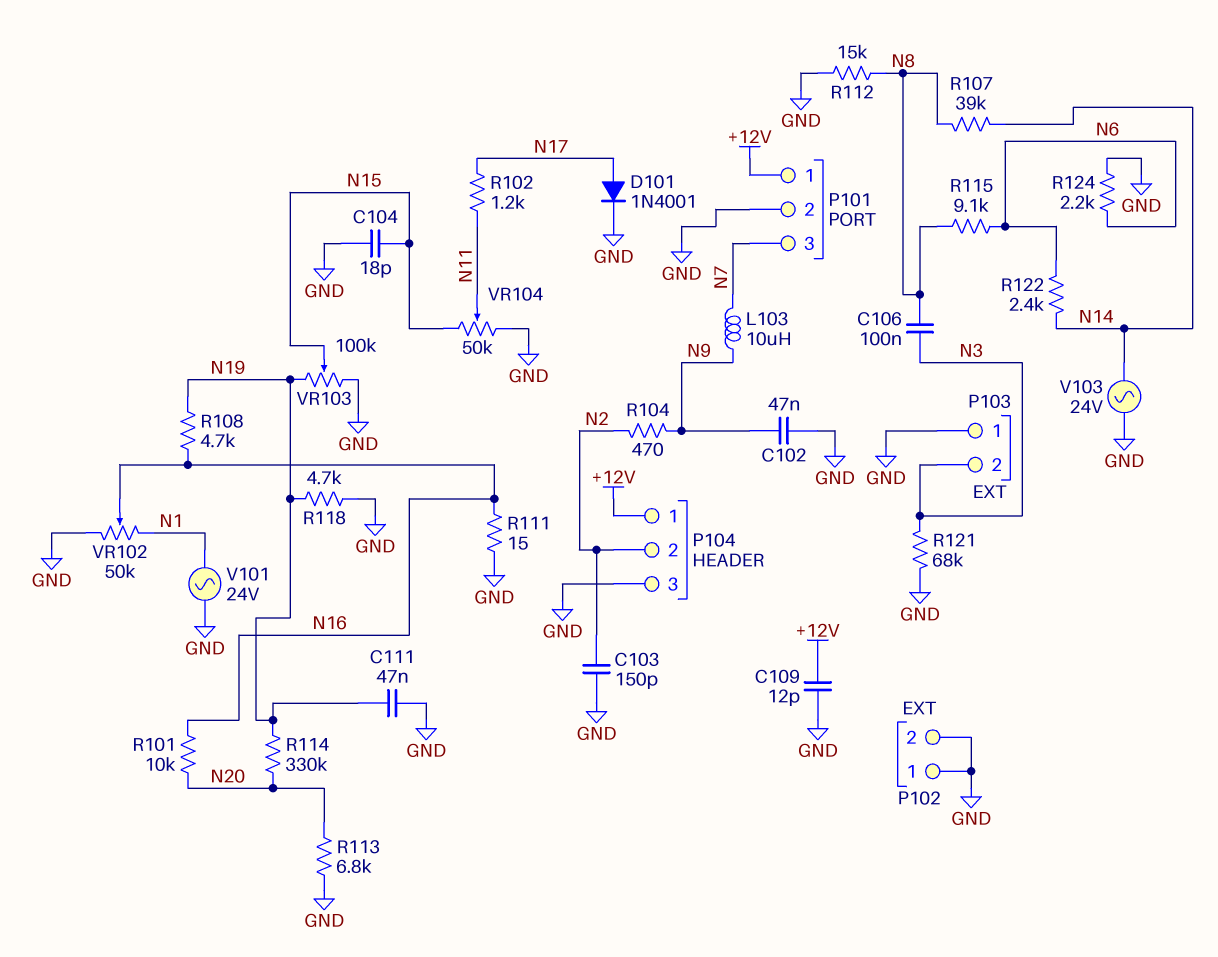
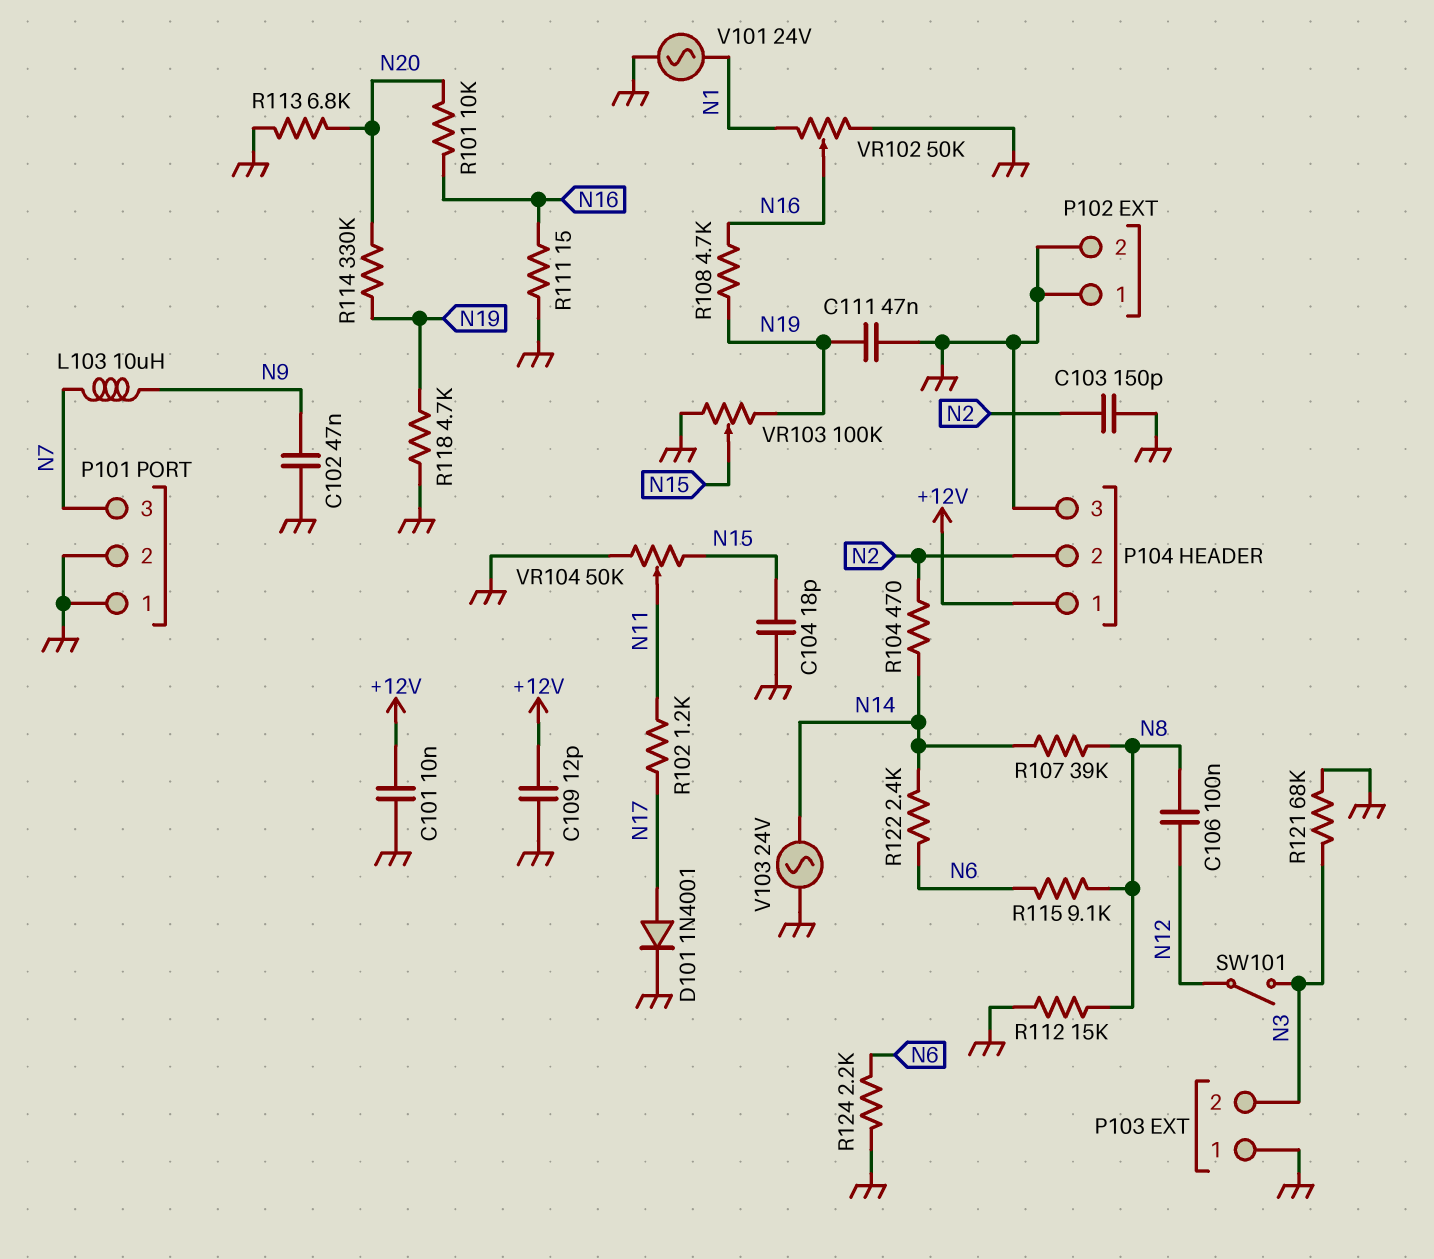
C101: none -> 10nF (+12V, GND)
C106: 100nF (N3, N8) -> 100nF (N8, N12)
P101 pin 1: +12V -> GND
R104: 470 (N2, N9) -> 470 (N2, N14)
SW101: none -> switch (N3, N12)

